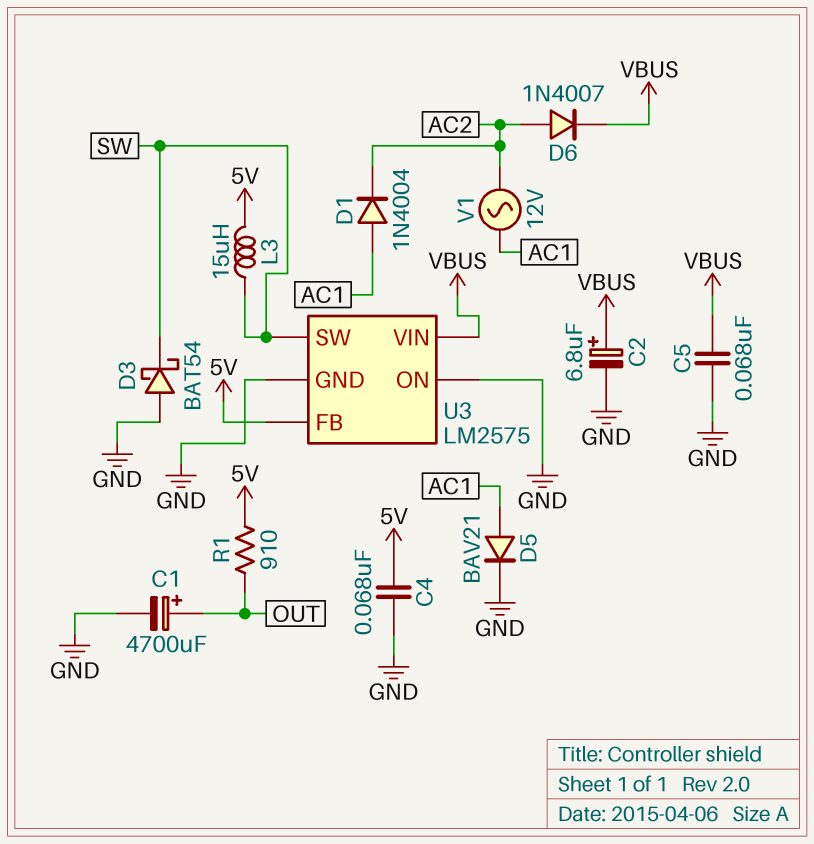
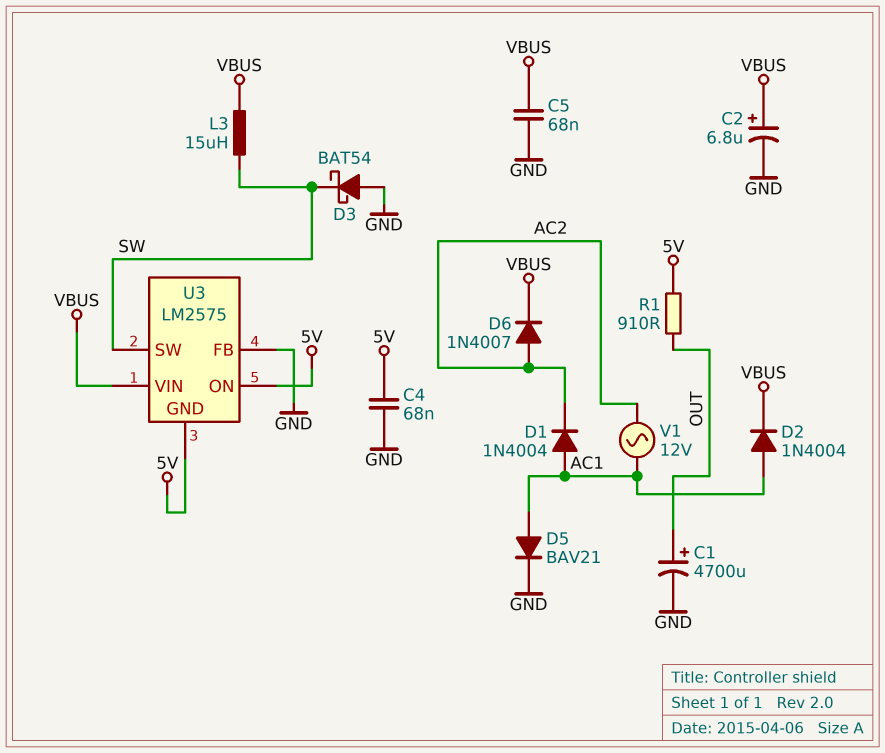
D2: none -> diode 1N4004 (A AC1, K VBUS)
L3: 15uH (5V, SW) -> 15uH (SW, VBUS)
U3 pin FB: 5V -> GND
U3 pin GND: GND -> 5V
U3 pin ON: GND -> 5V

